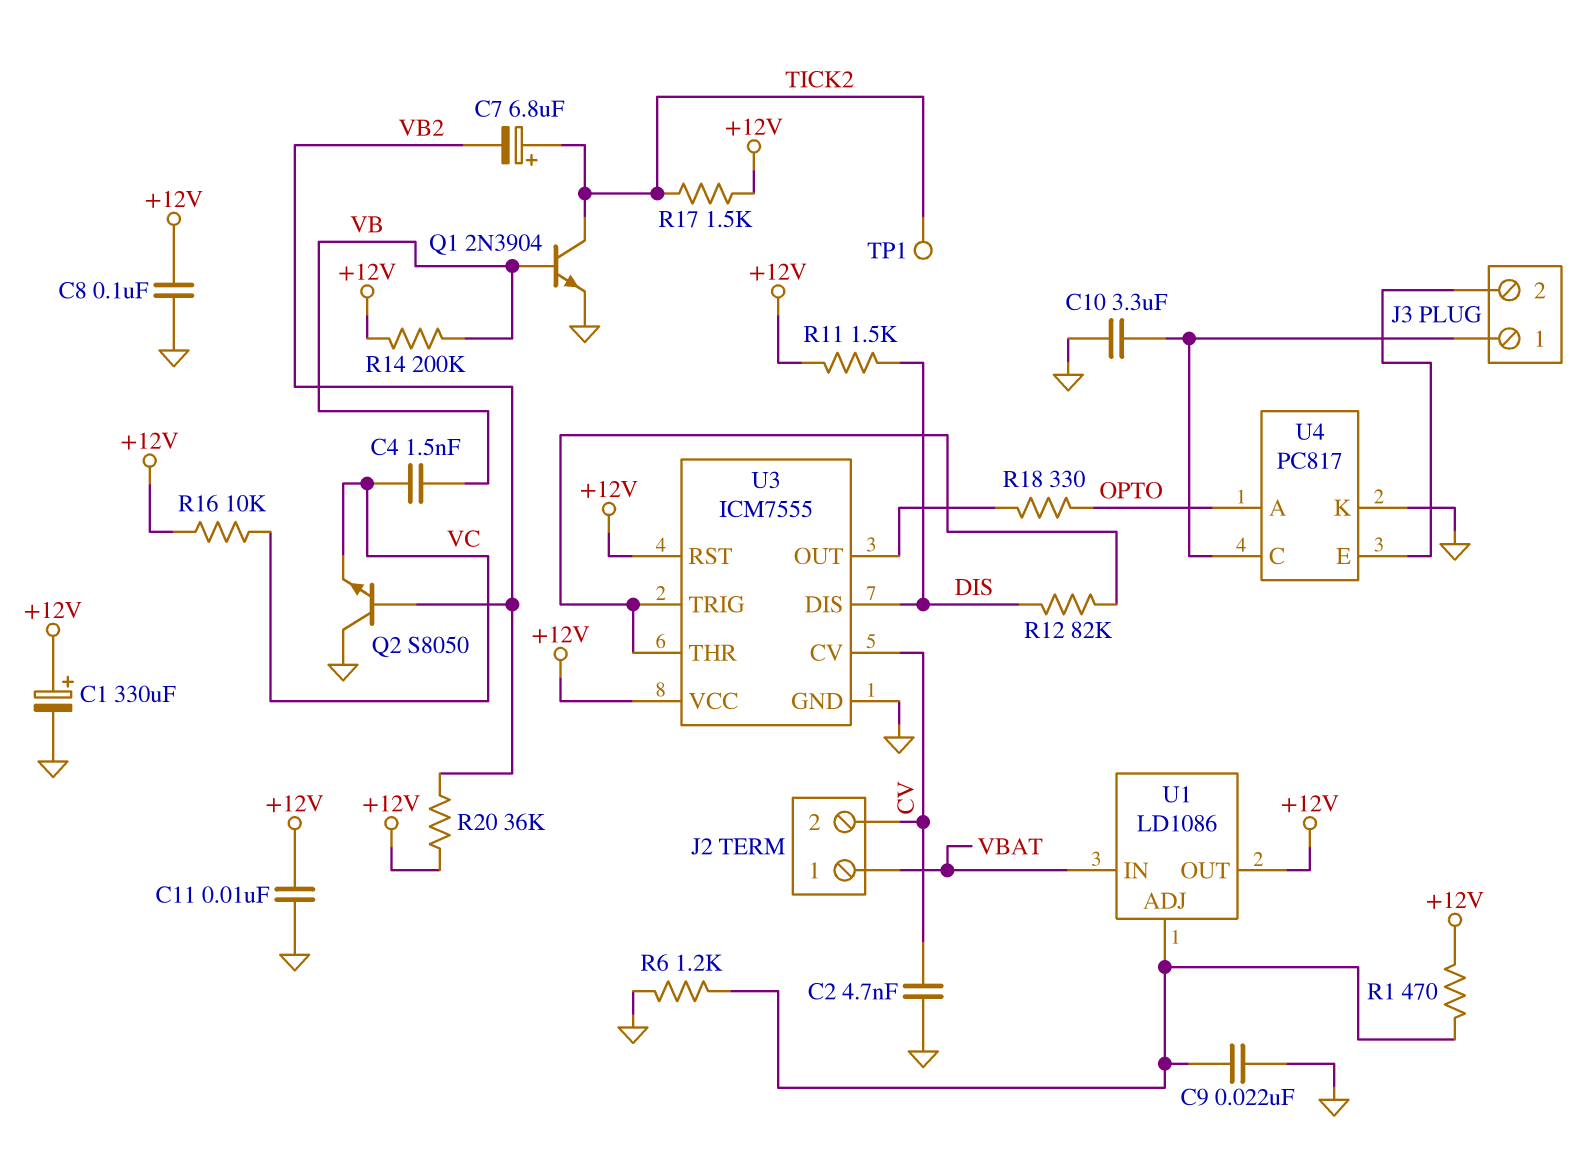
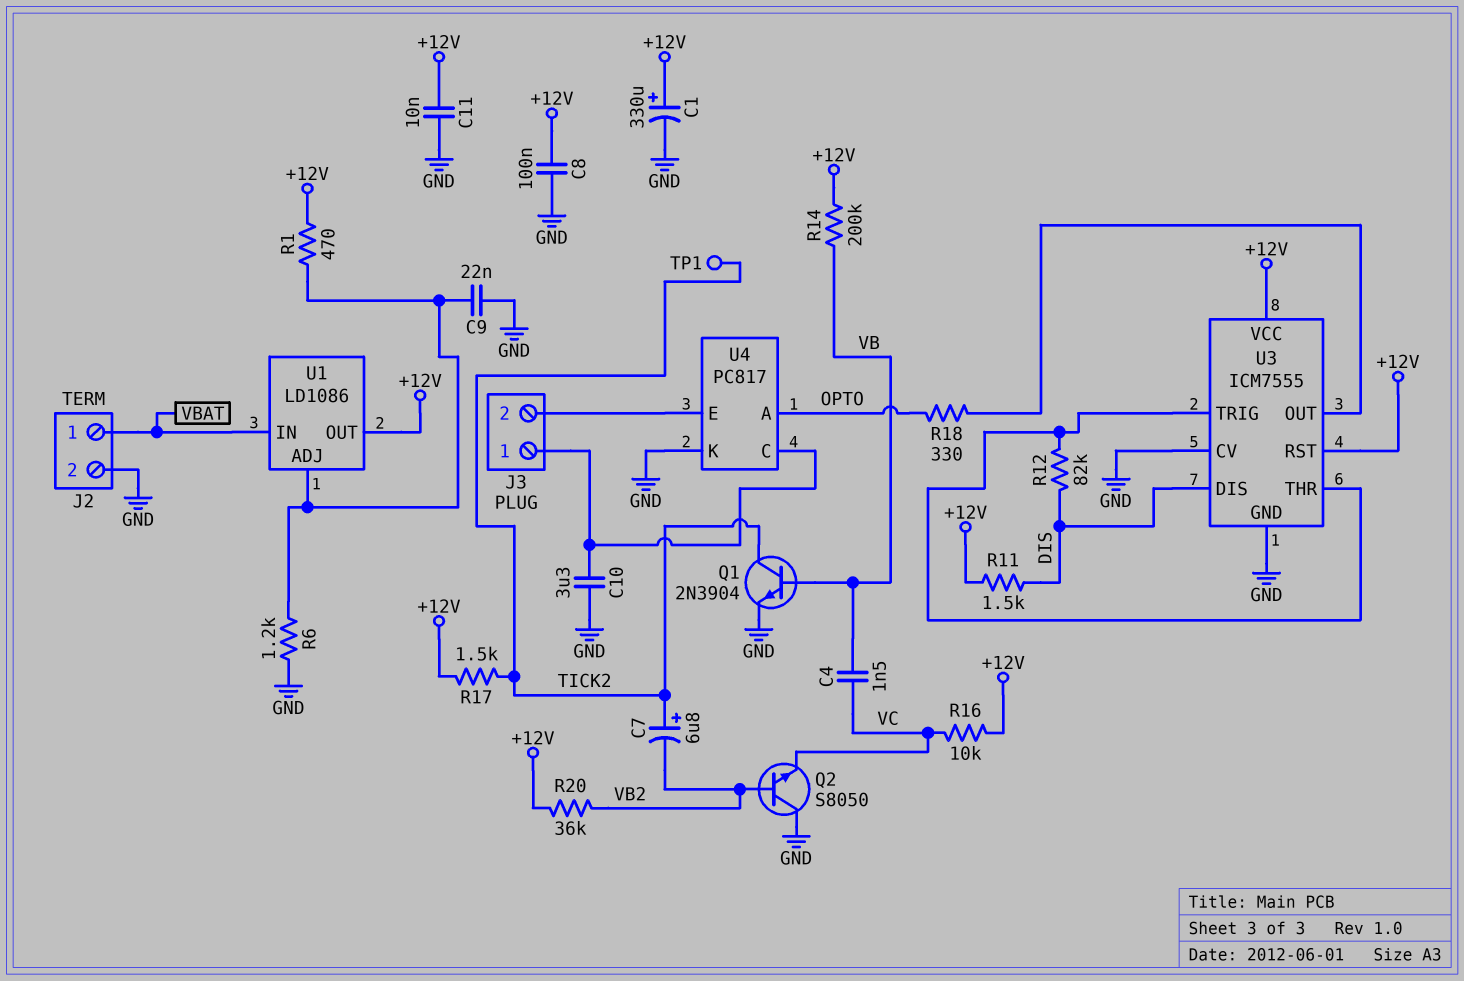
C2: 4.7nF (CV, GND) -> none
J2 pin 2: CV -> GND
U3 pin CV: CV -> GND

